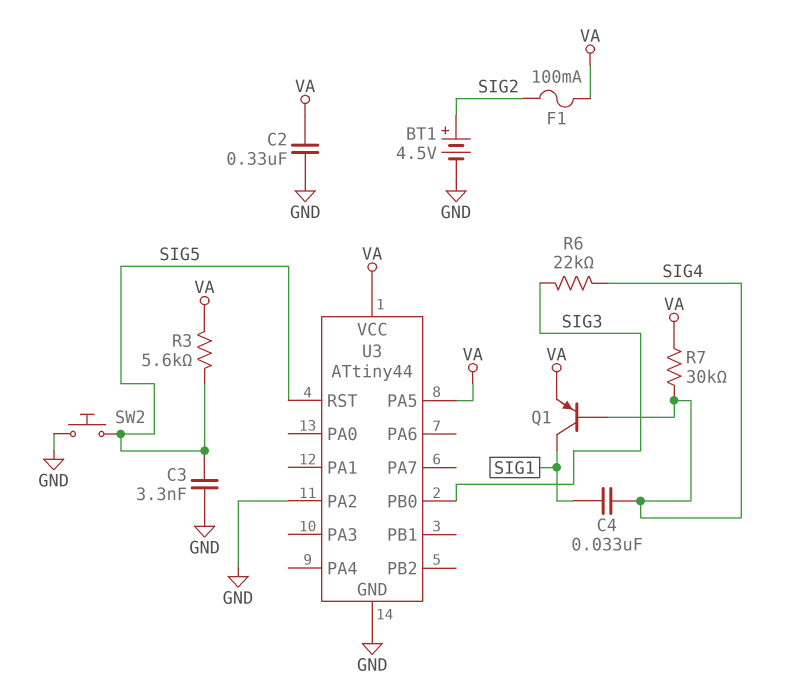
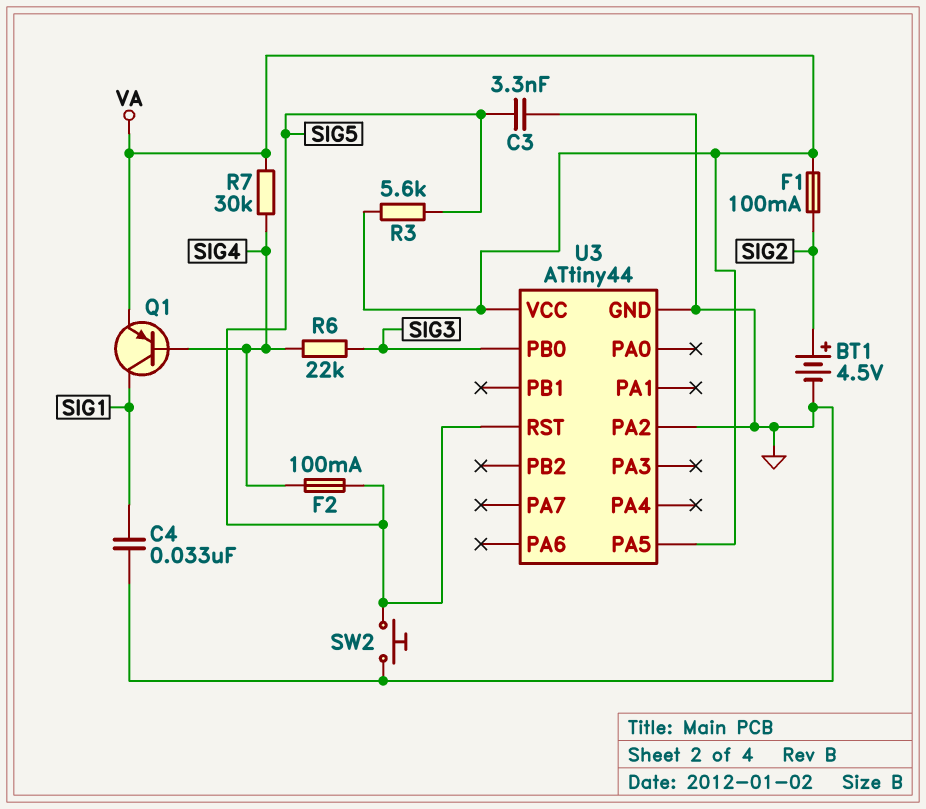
C2: 330nF (GND, VA) -> none
C4: 33nF (SIG1, SIG4) -> 33nF (GND, SIG1)
F2: none -> 100mA (SIG4, SIG5)

